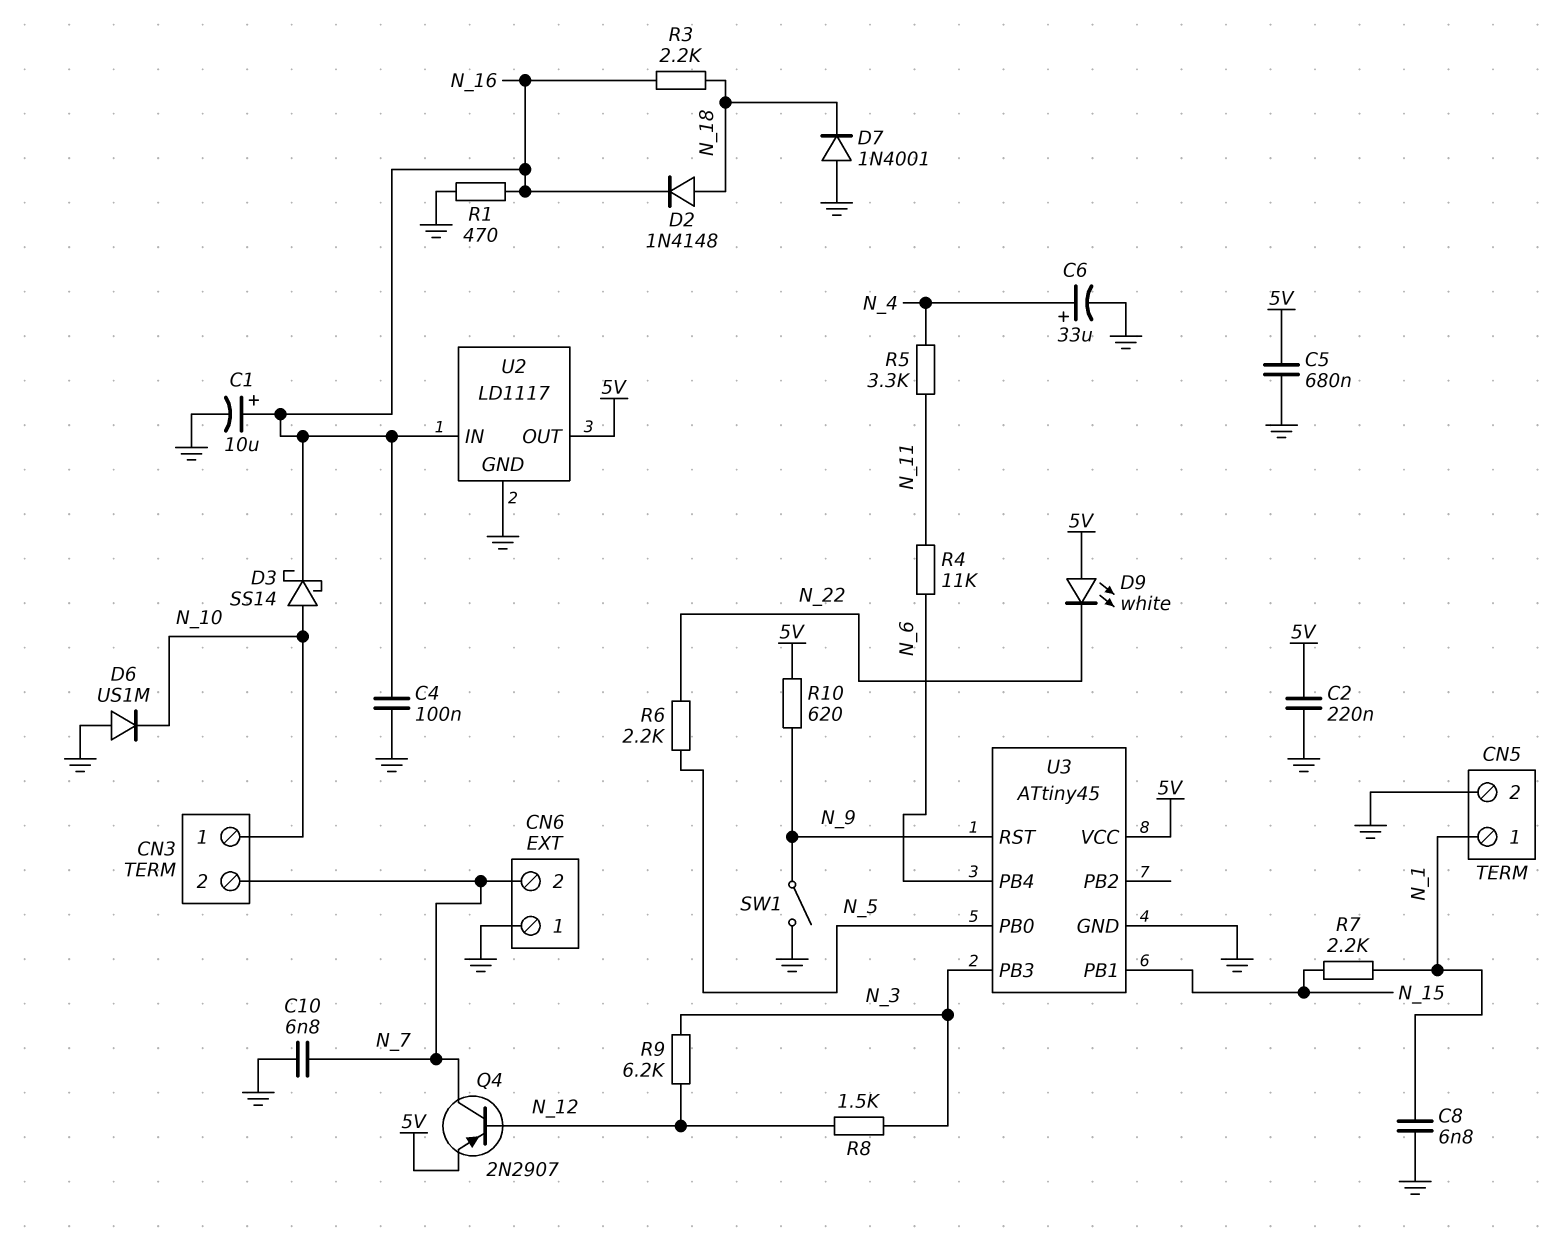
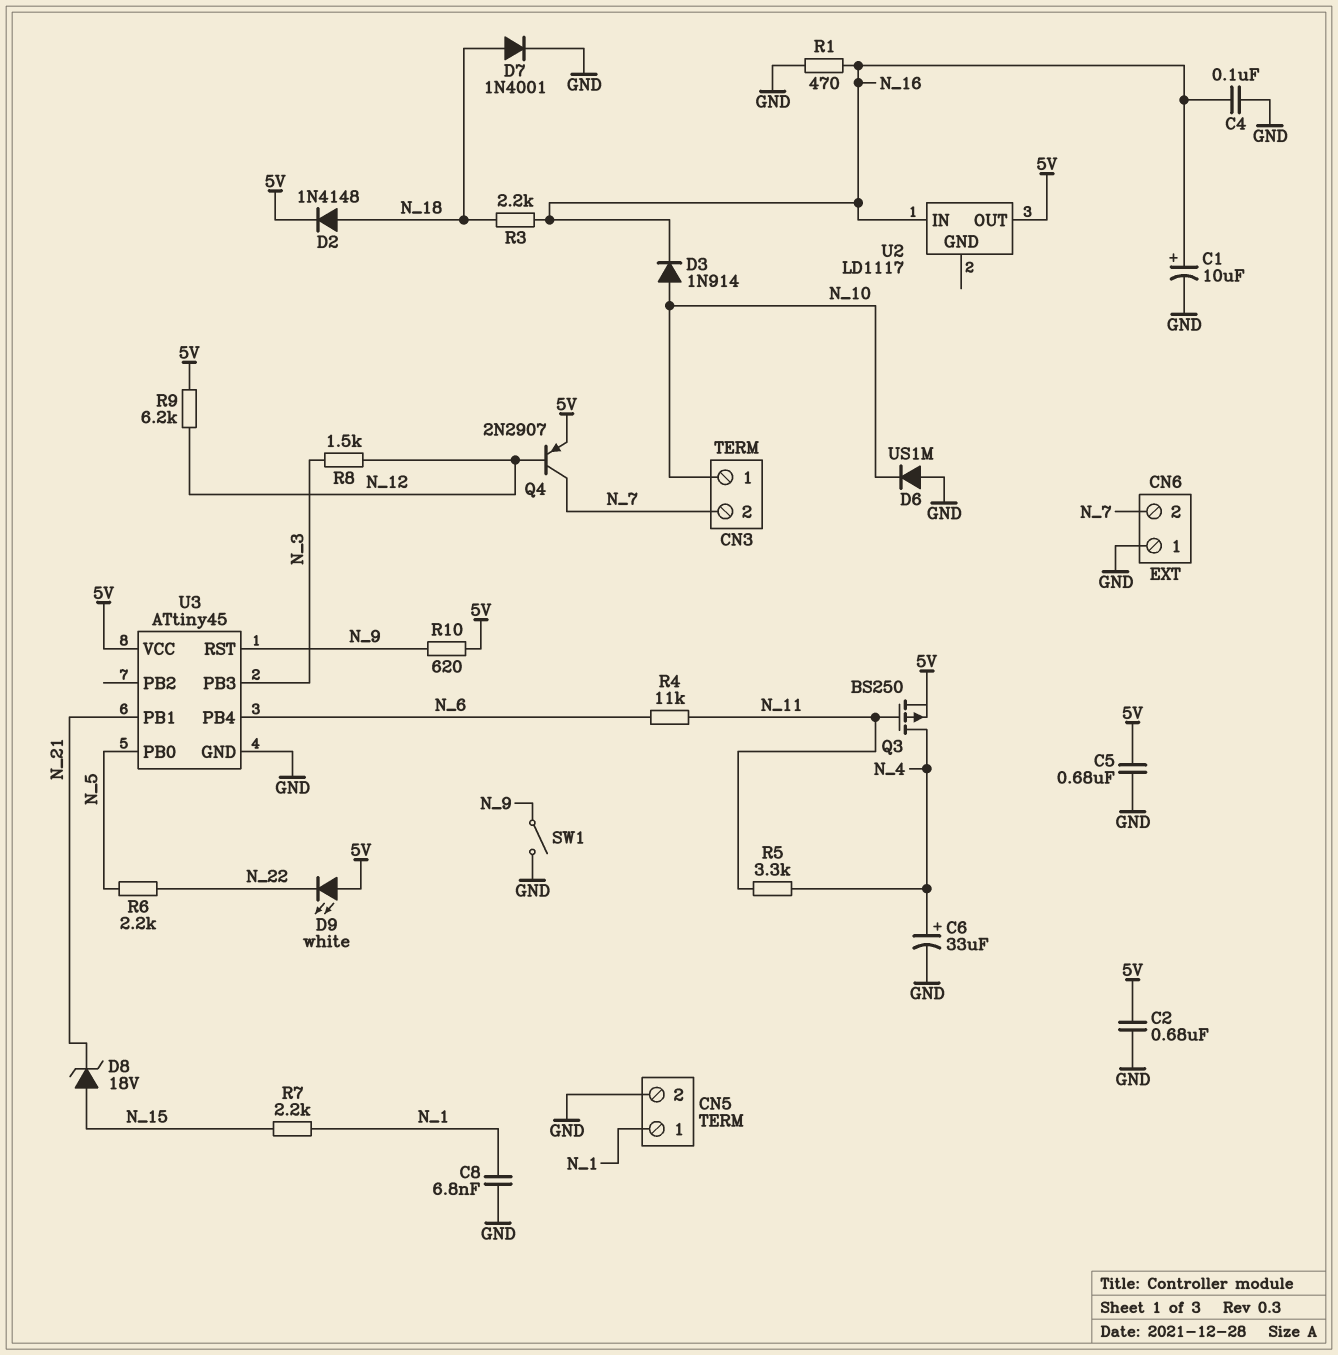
C2: 220nF (5V, GND) -> 680nF (5V, GND)
C10: 6.8nF (GND, N_7) -> none
D2: diode 1N4148 (A N_18, K N_16) -> diode 1N4148 (A N_18, K 5V)
D3: schottky SS14 (A N_10, K N_16) -> diode 1N914 (A N_10, K N_16)
D7: diode 1N4001 (A GND, K N_18) -> diode 1N4001 (A N_18, K GND)
D8: none -> zener 18V (A N_15, K N_21)
Q3: none -> PMOS BS250 (G N_11, D N_4, S 5V)
R9: 6.2k (N_3, N_12) -> 6.2k (5V, N_12)
U2 pin GND: GND -> none
U3 pin PB1: N_15 -> N_21

